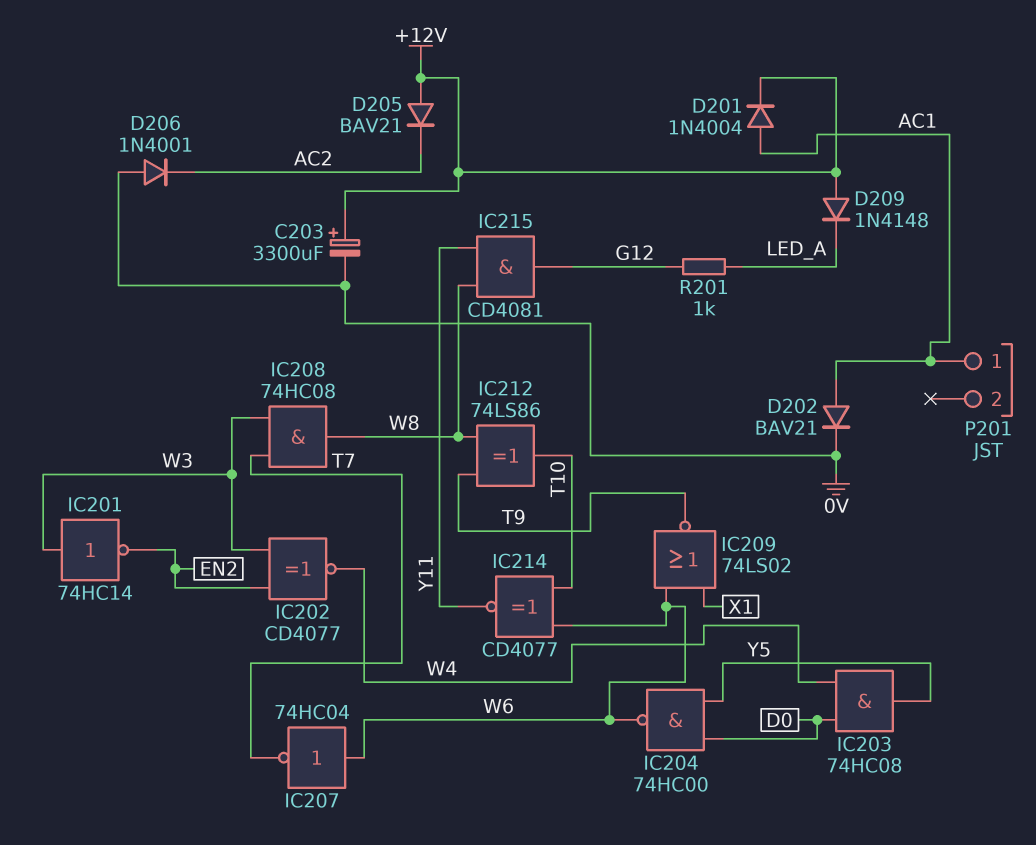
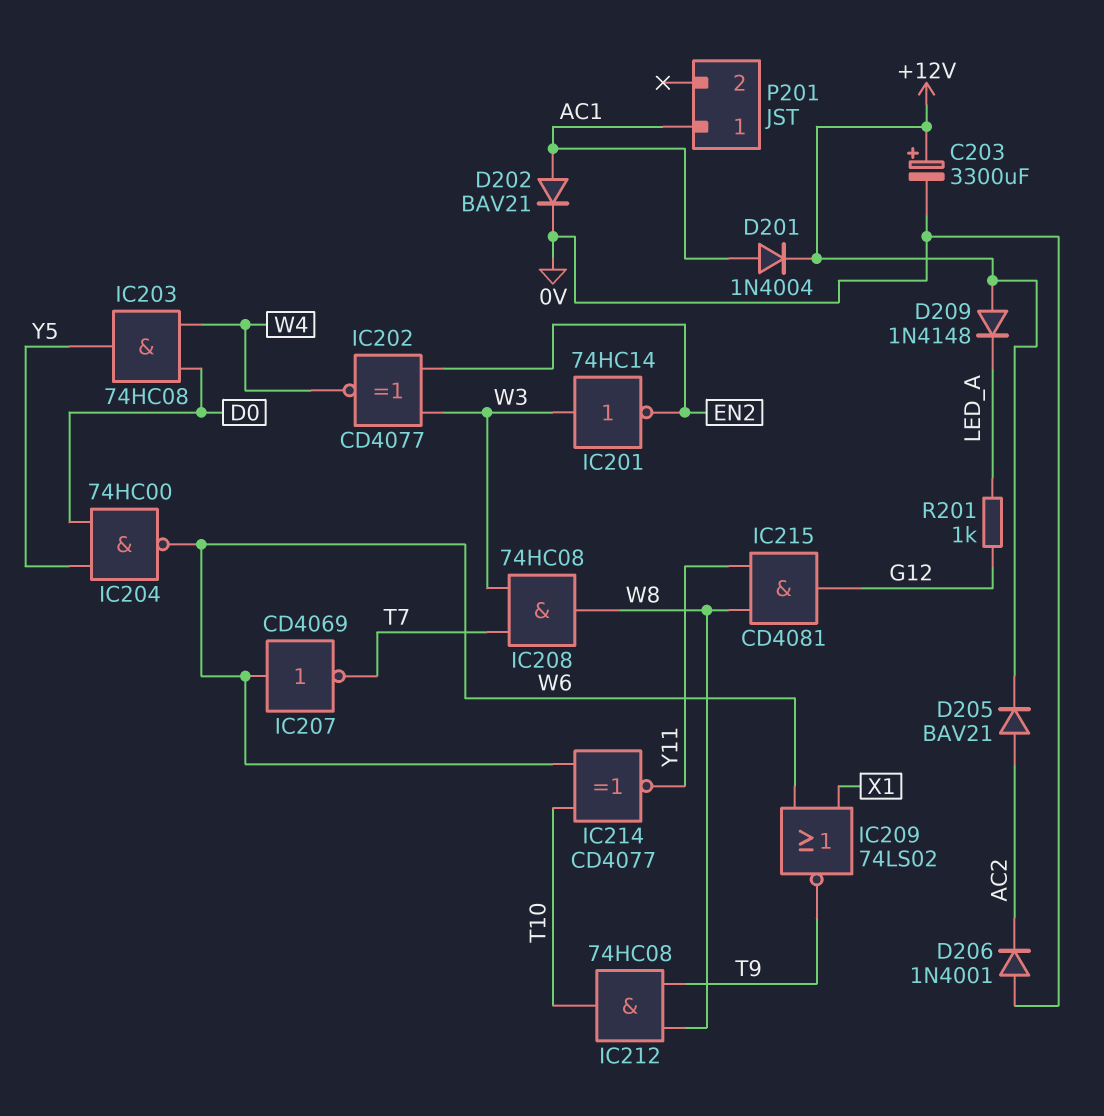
D205: diode BAV21 (A +12V, K AC2) -> diode BAV21 (A AC2, K +12V)
IC207: NOT 74HC04 (in W6, out T7) -> NOT CD4069 (in W6, out T7)
IC212: XOR 74LS86 (in T9, in W8, out T10) -> AND 74HC08 (in T9, in W8, out T10)

